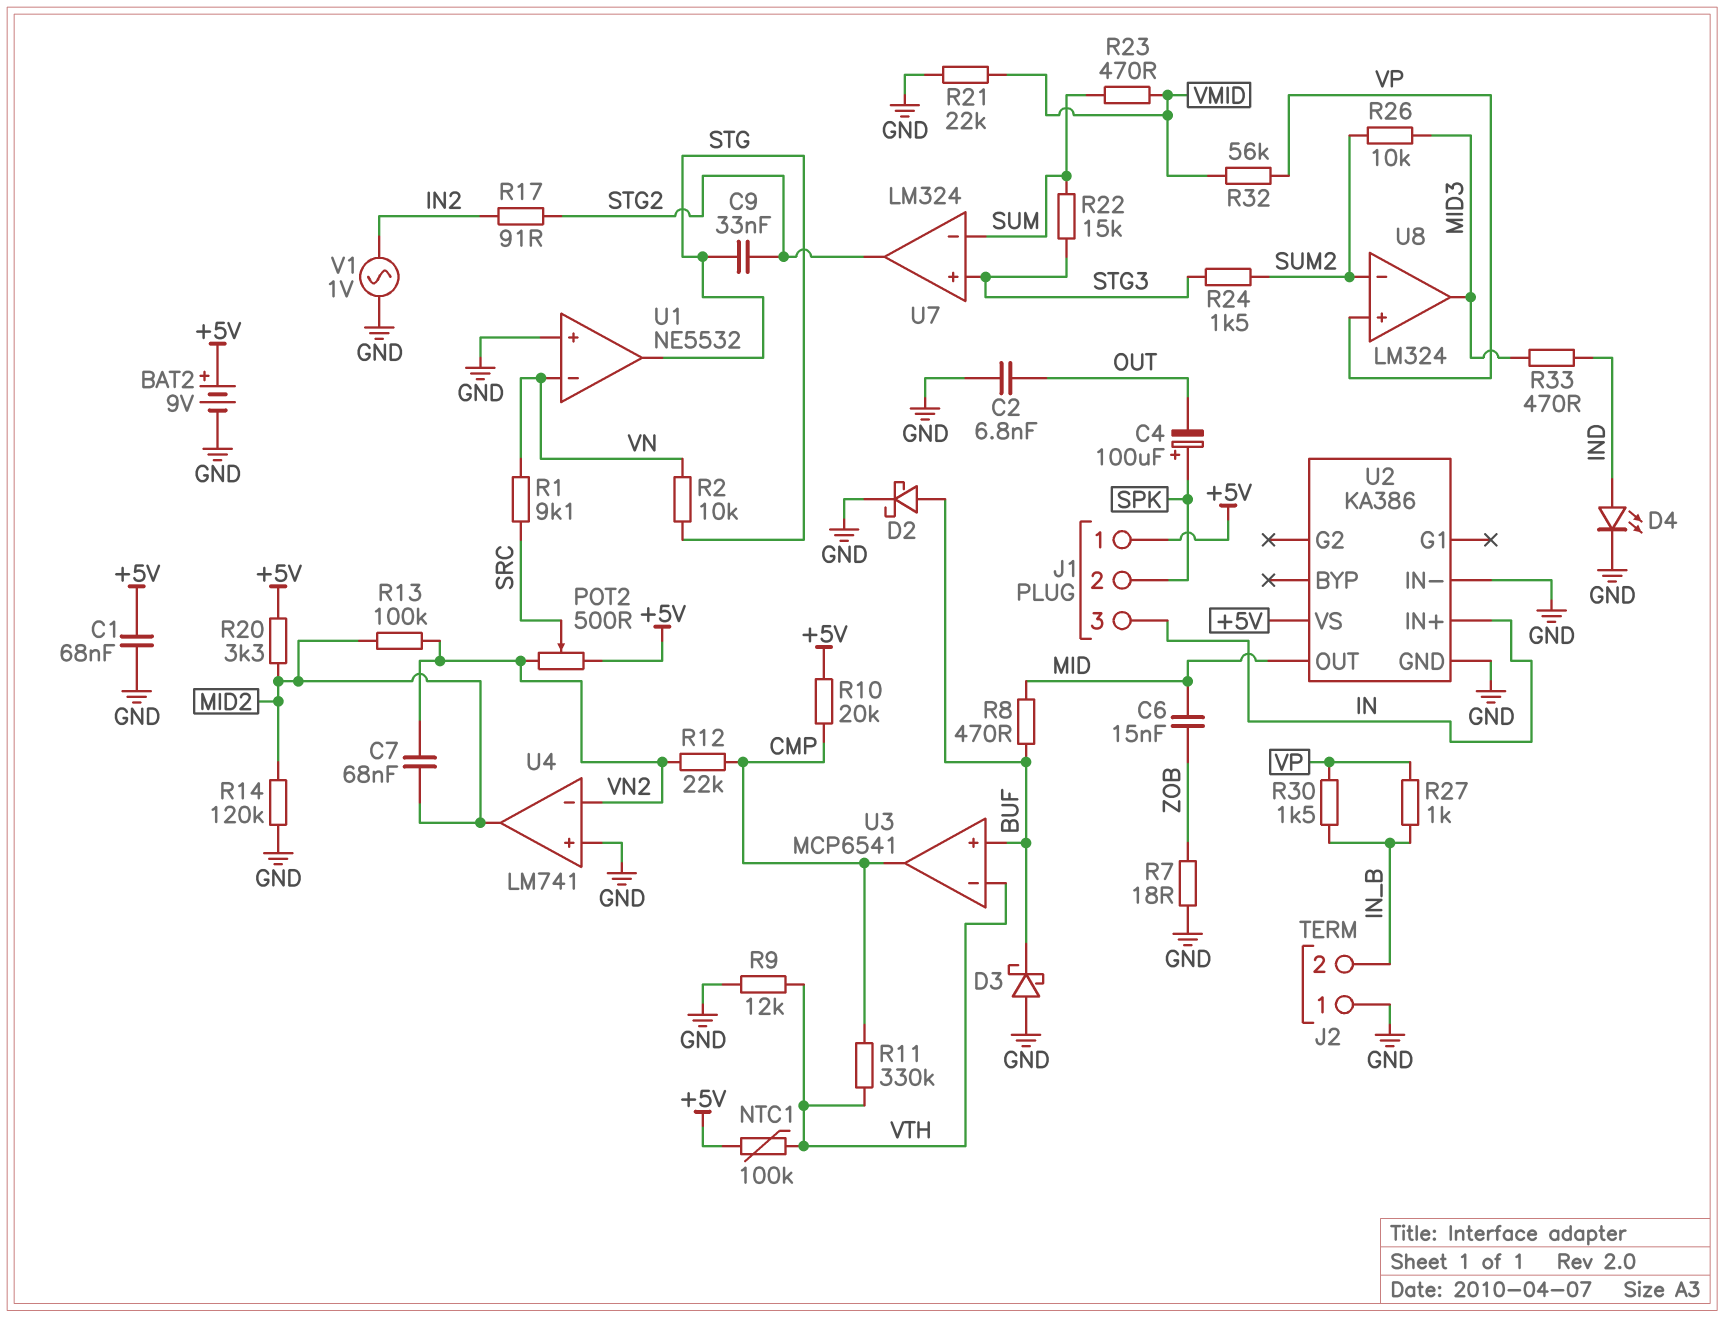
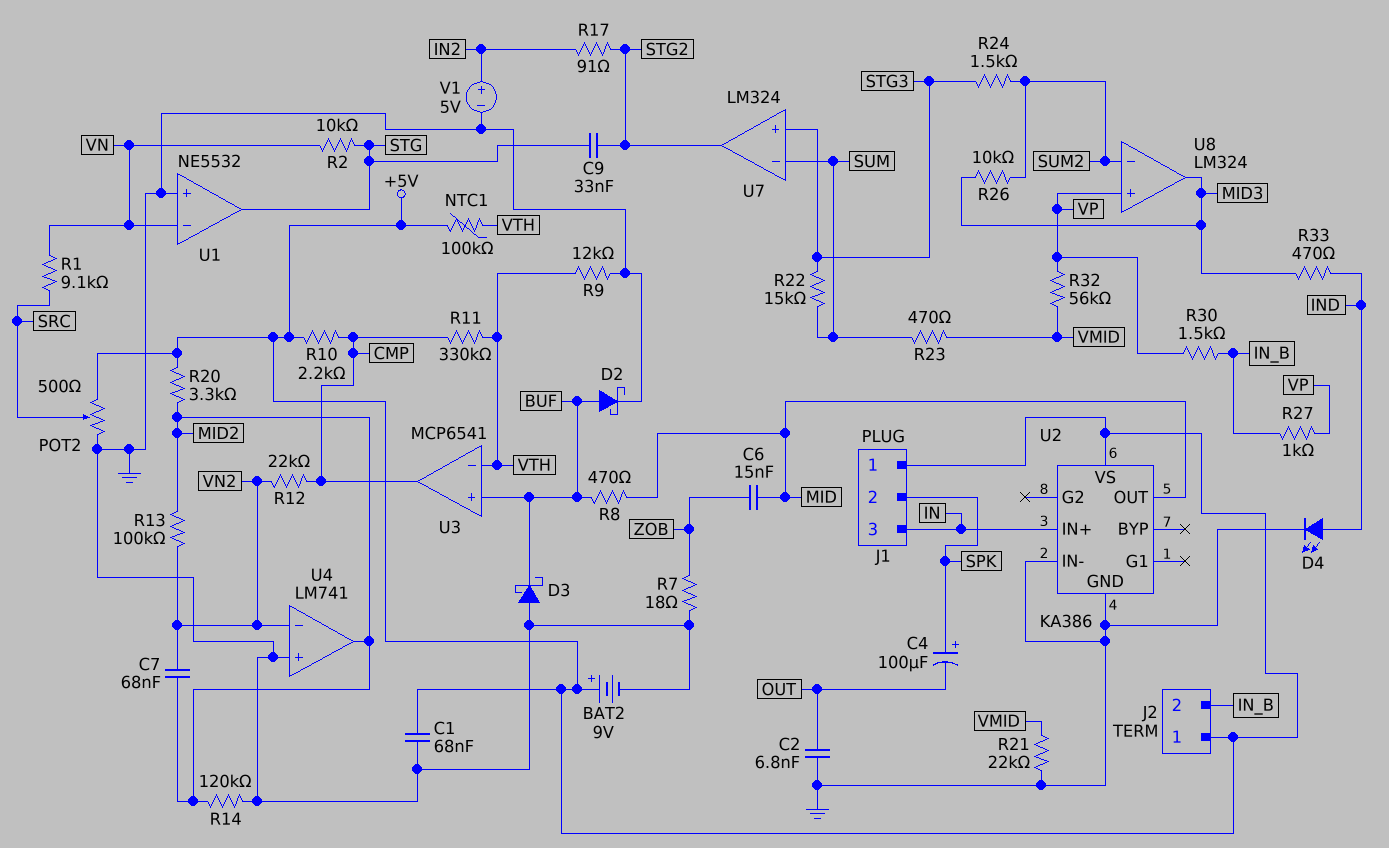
J2 pin 1: GND -> +5V
POT2: 500 (+5V, VN2, wiper SRC) -> 500 (+5V, GND, wiper SRC)
R10: 20k (+5V, CMP) -> 2.2k (+5V, CMP)
V1: AC 1V (GND, IN2) -> 5V (plus IN2, minus GND)

